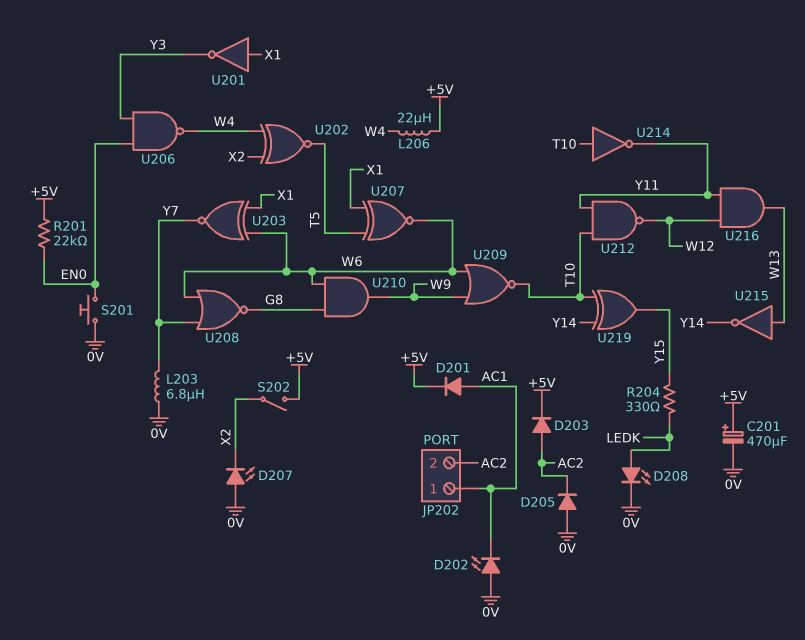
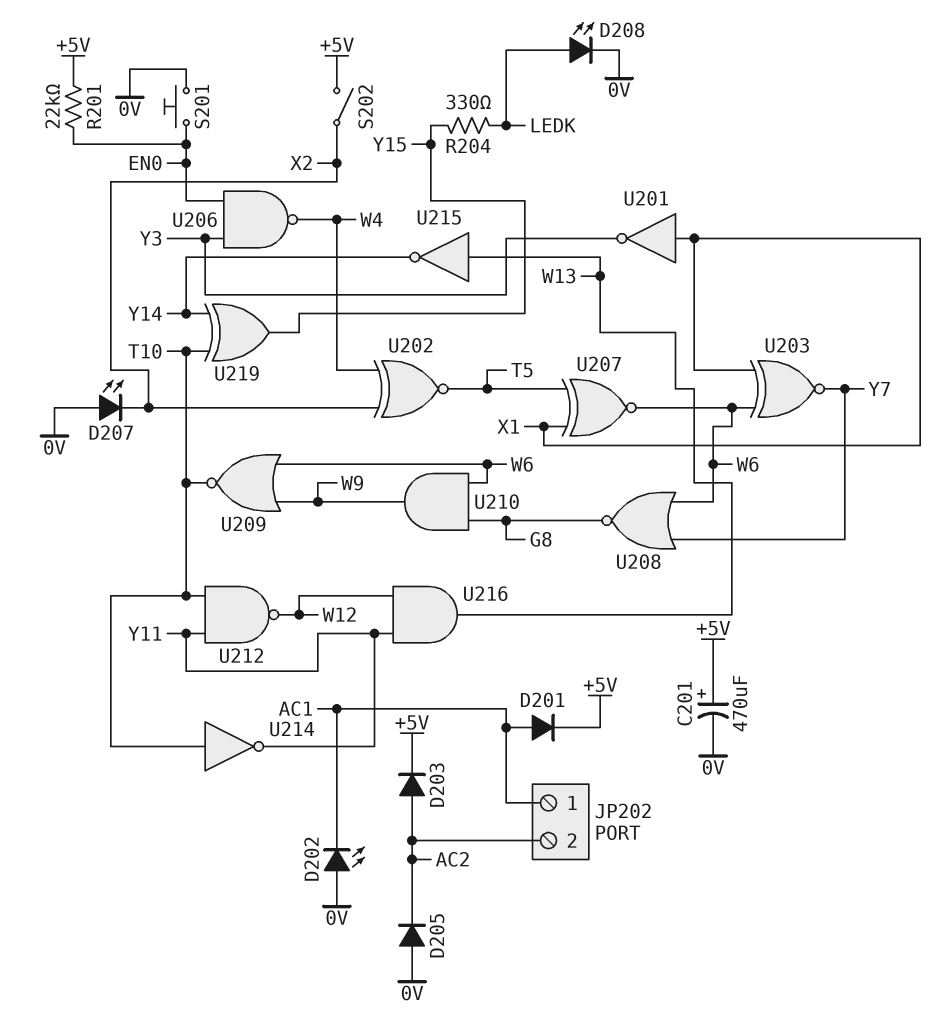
L203: 6.8uH (0V, Y7) -> none
L206: 22uH (+5V, W4) -> none

